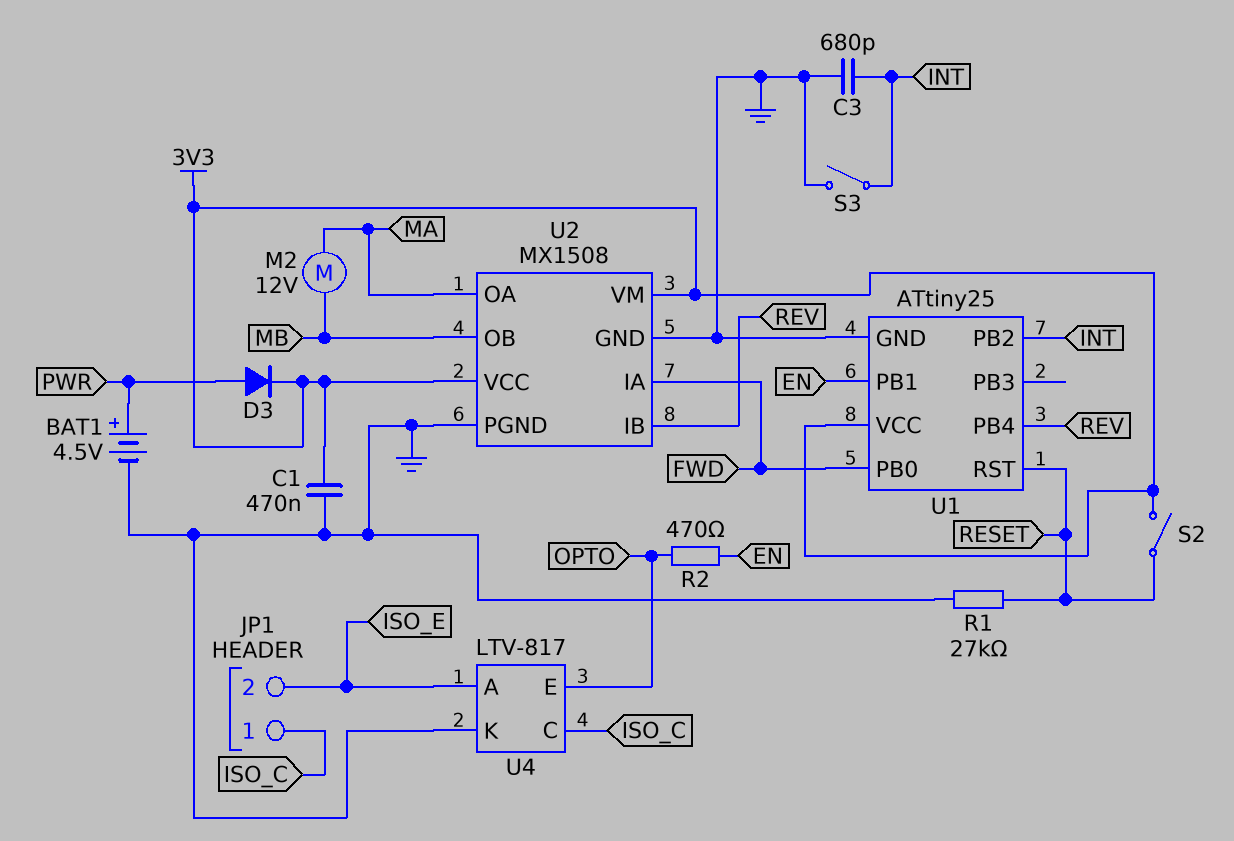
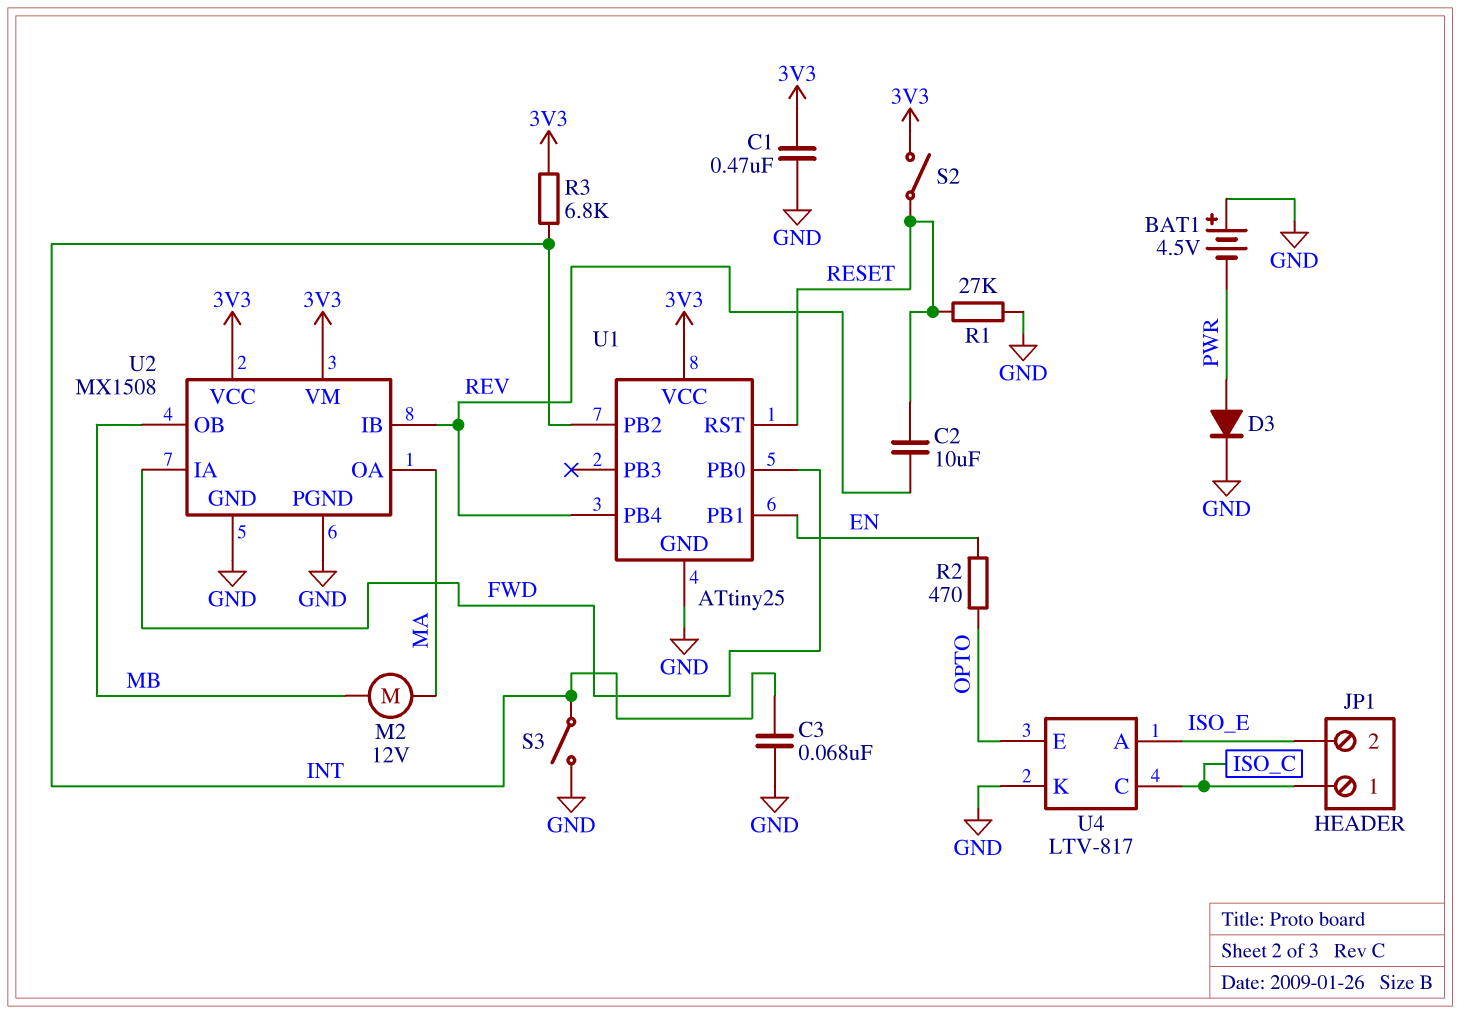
BAT1: 4.5V (plus PWR, minus GND) -> 4.5V (plus GND, minus PWR)
C2: none -> 10uF (RESET, REV)
C3: 680pF (GND, INT) -> 68nF (GND, INT)
D3: diode (A PWR, K 3V3) -> diode (A PWR, K GND)
R3: none -> 6.8k (3V3, INT)

